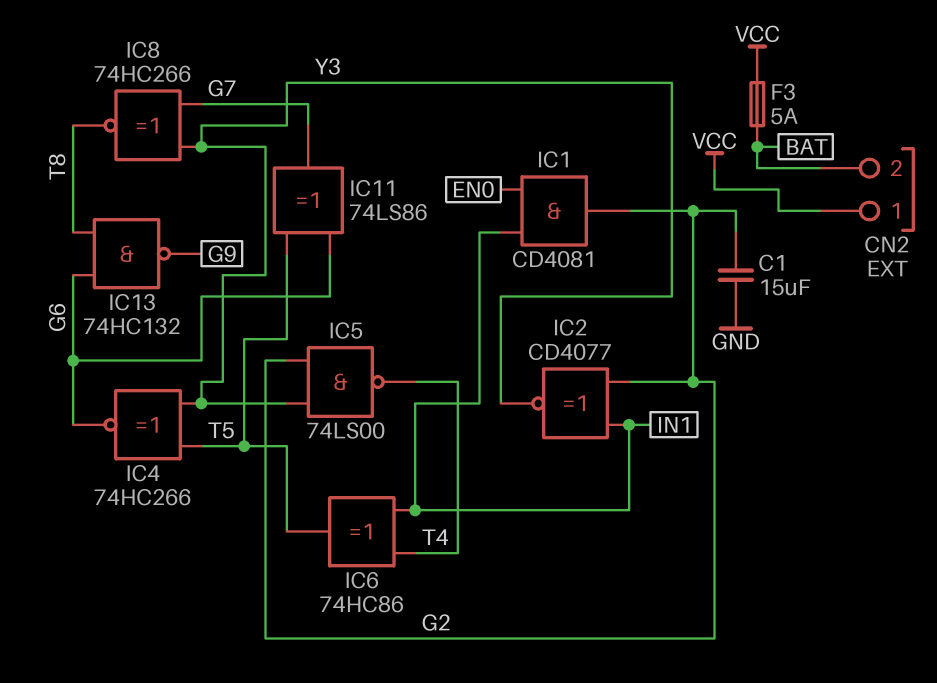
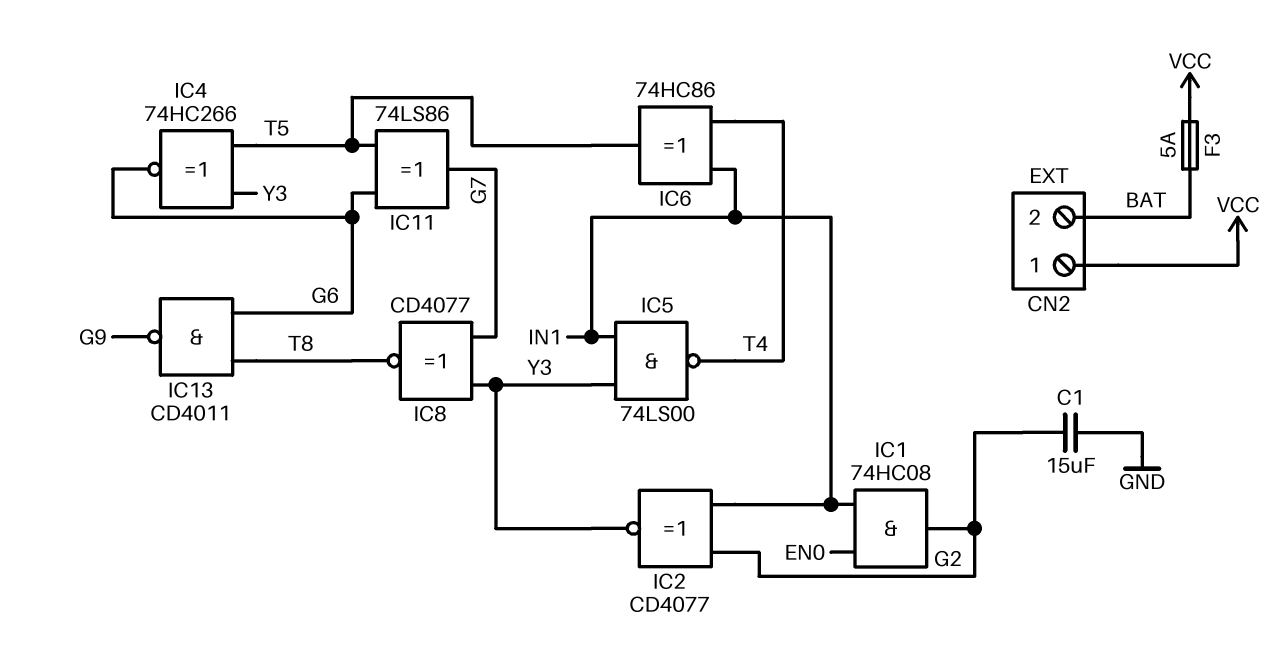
IC1: AND CD4081 (in EN0, in IN1, out G2) -> AND 74HC08 (in EN0, in IN1, out G2)
IC5: NAND 74LS00 (in G2, in Y3, out T4) -> NAND 74LS00 (in IN1, in Y3, out T4)
IC8: XNOR 74HC266 (in G7, in Y3, out T8) -> XNOR CD4077 (in G7, in Y3, out T8)
IC13: NAND 74HC132 (in G6, in T8, out G9) -> NAND CD4011 (in G6, in T8, out G9)

